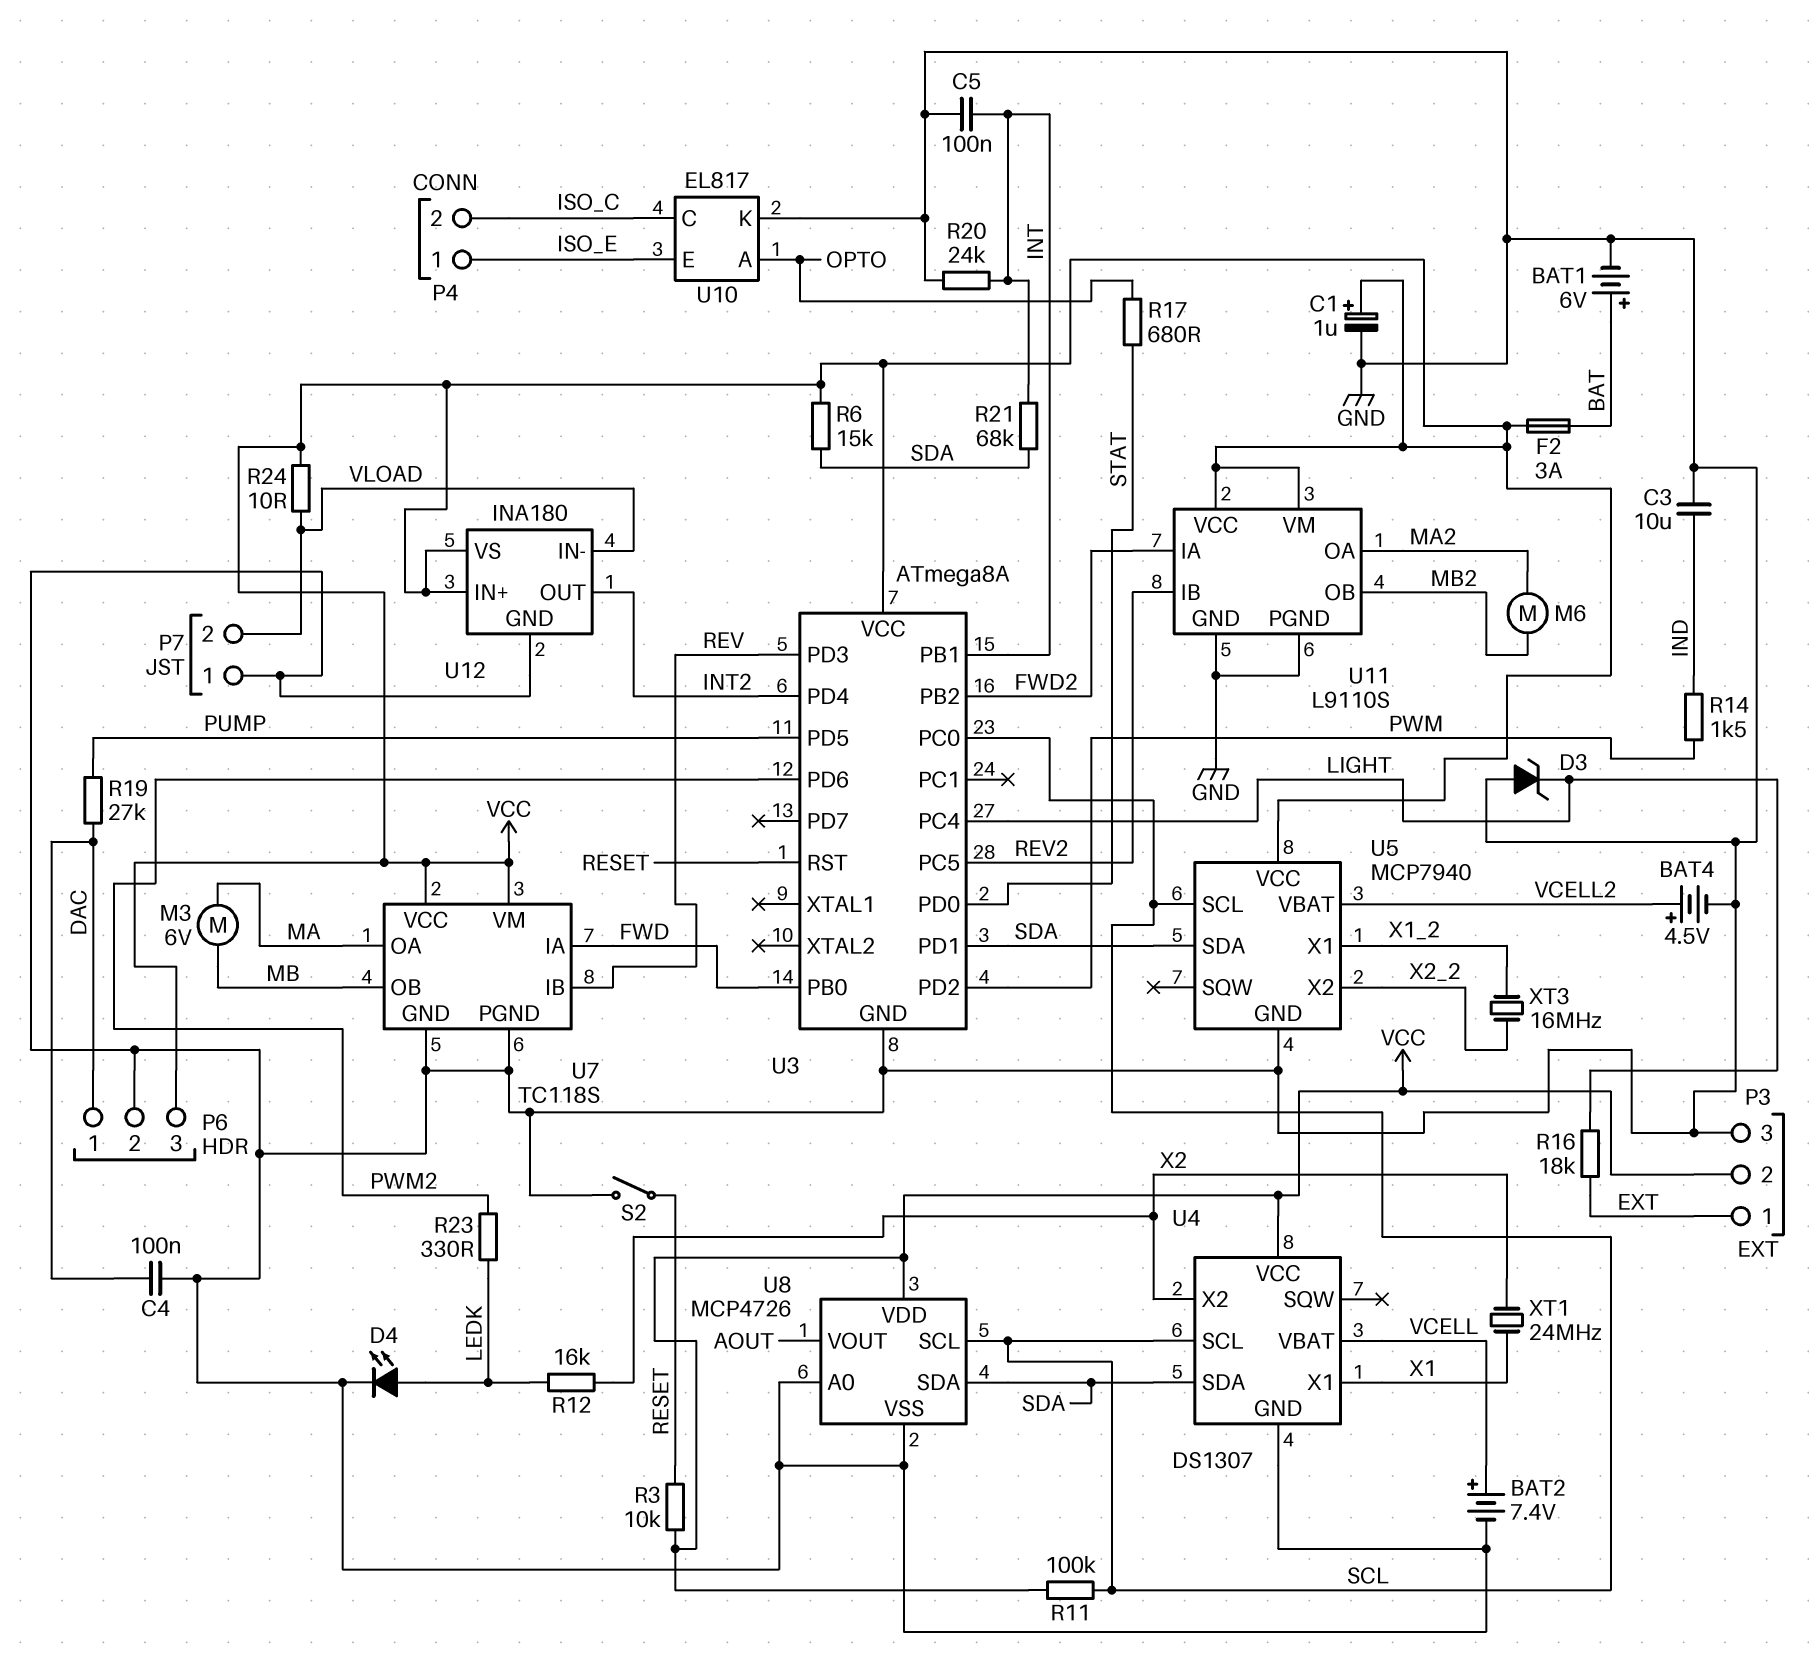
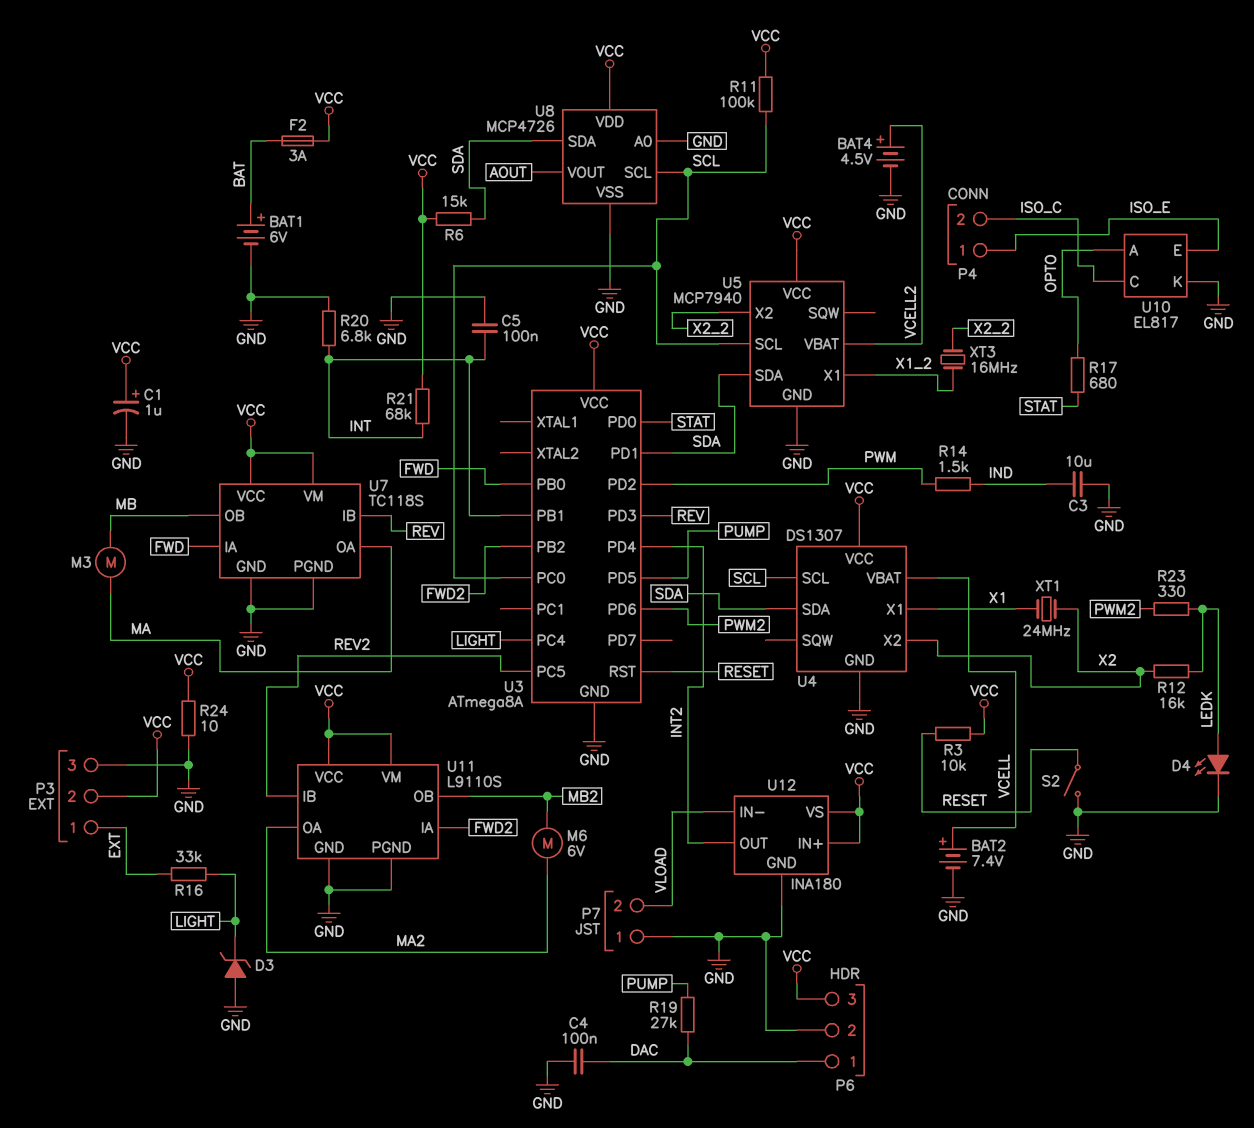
M3: motor 6V (MA, MB) -> motor (MA, MB)
M6: motor (MA2, MB2) -> motor 6V (MA2, MB2)
R16: 18k (EXT, LIGHT) -> 33k (EXT, LIGHT)
R20: 24k (GND, INT) -> 6.8k (GND, INT)
R21: 68k (INT, SDA) -> 68k (INT, VCC)
R24: 10 (VCC, VLOAD) -> 10 (GND, VCC)

